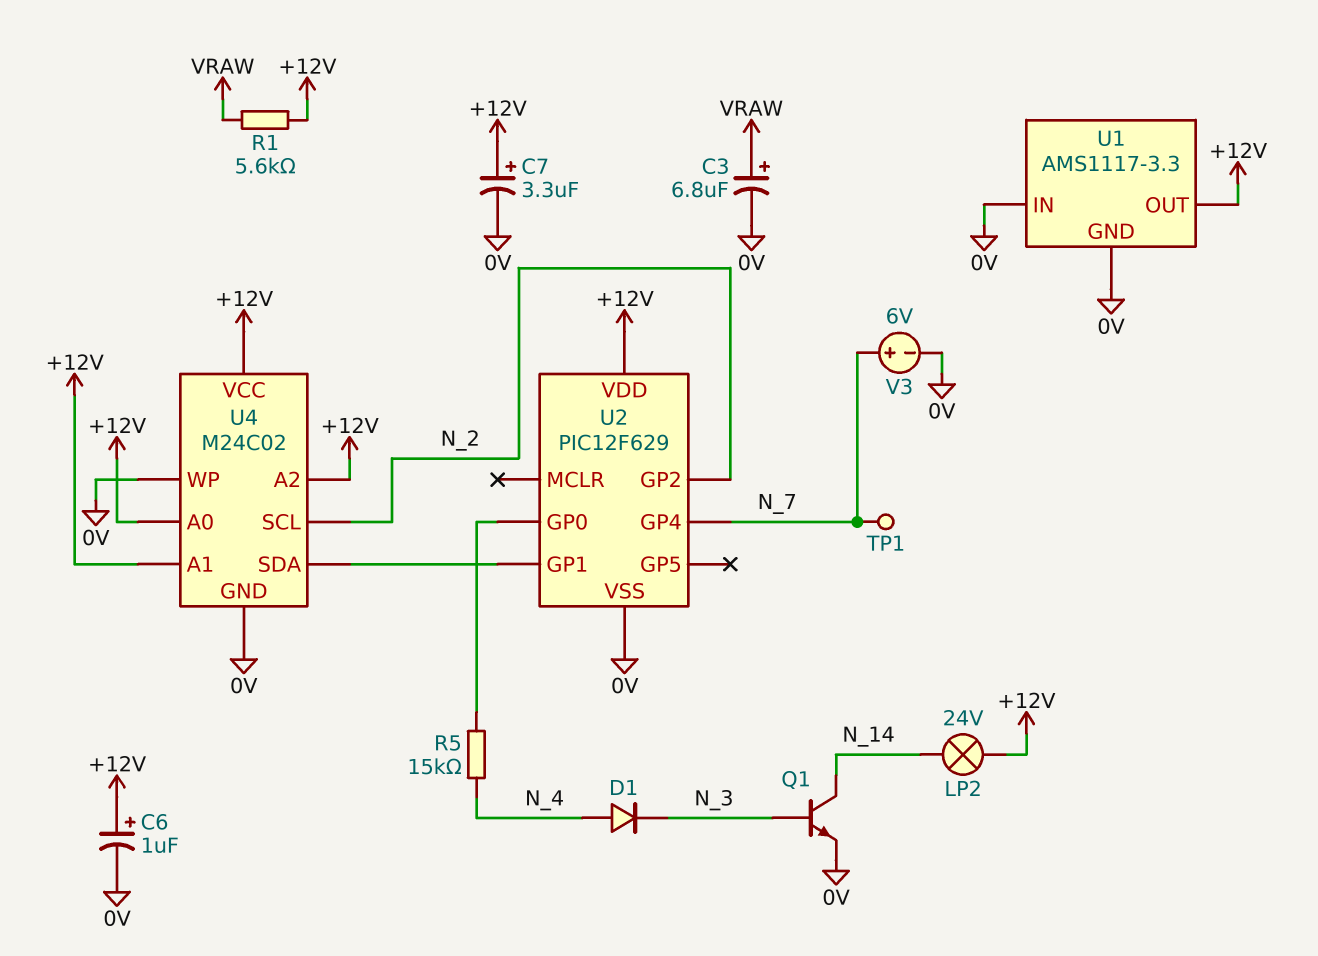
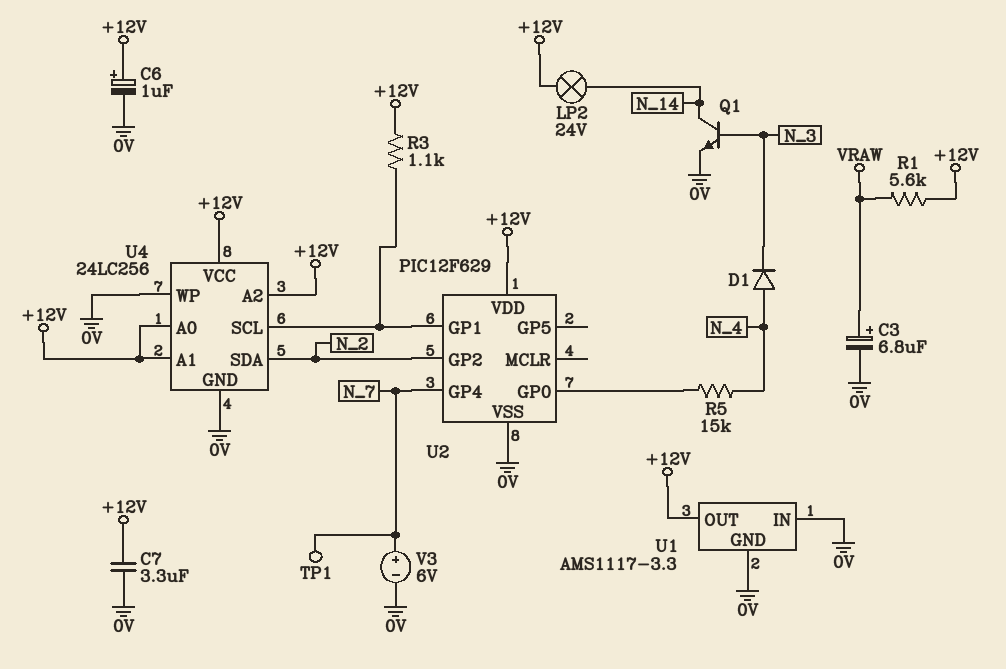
C7: 3.3uF (plus +12V, minus 0V) -> 3.3uF (+12V, 0V)
R3: none -> 1.1k (+12V, U2/GP1)
U4: M24C02 -> 24LC256
U4 pin SCL: N_2 -> U2/GP1
U4 pin SDA: U2/GP1 -> N_2

